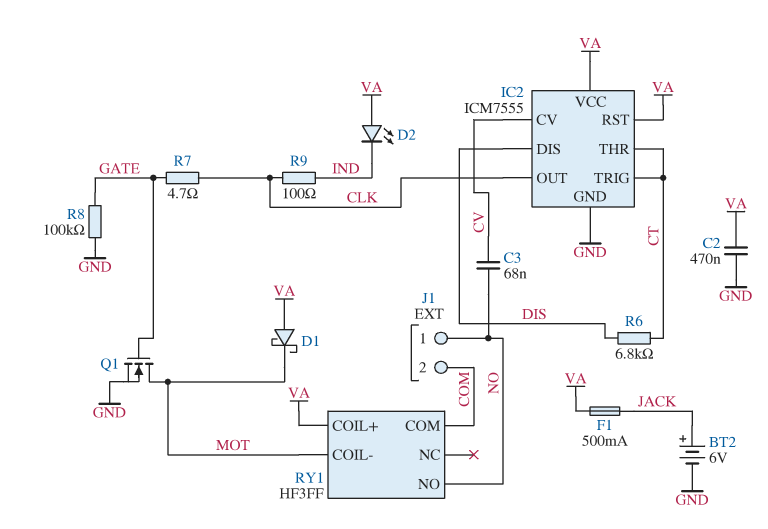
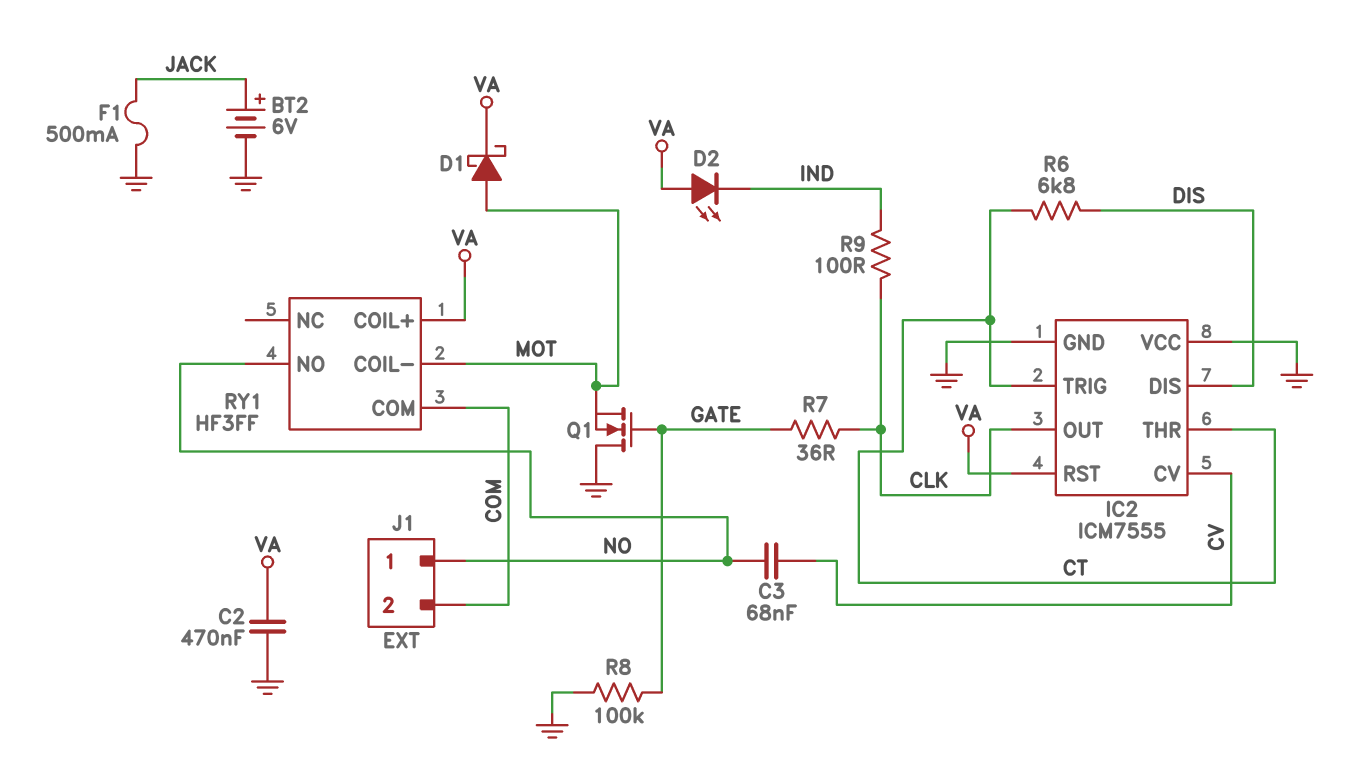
D1: schottky (A VA, K MOT) -> schottky (A MOT, K VA)
F1: 500mA (JACK, VA) -> 500mA (GND, JACK)
IC2 pin VCC: VA -> GND
Q1: NMOS (G GATE, D MOT, S GND) -> NMOS (G GATE, D GND, S MOT)
R7: 4.7 (CLK, GATE) -> 36 (CLK, GATE)

